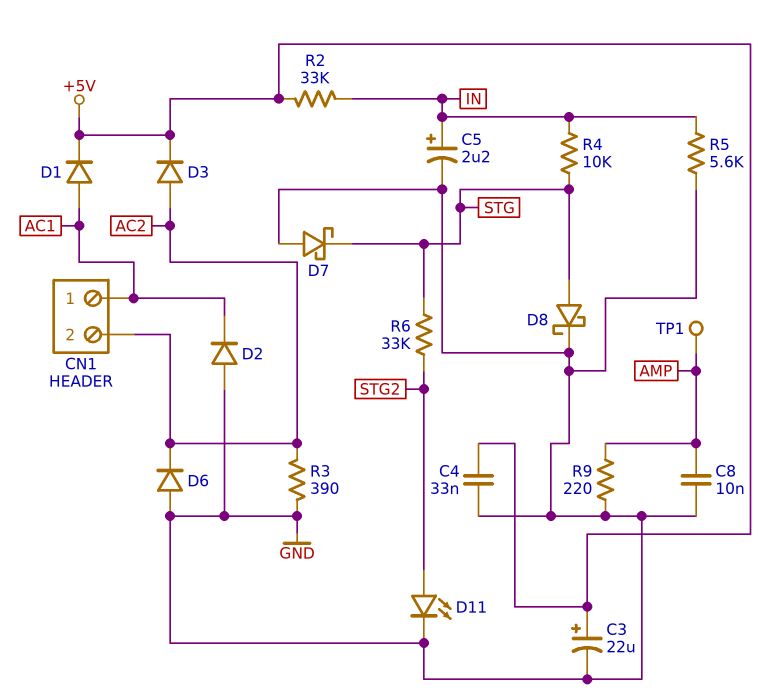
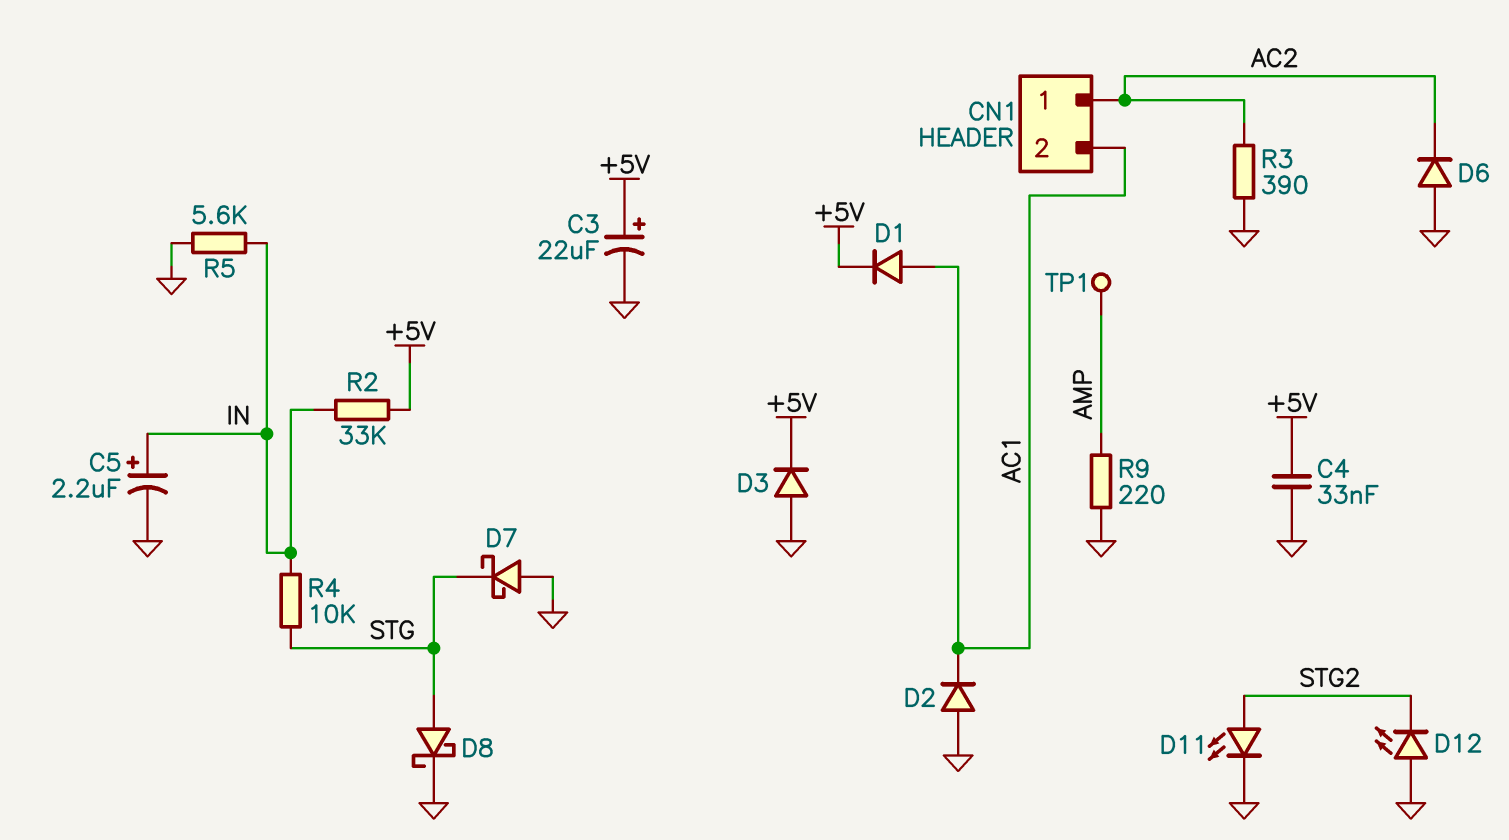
C8: 10nF (AMP, GND) -> none
CN1 pin 1: AC1 -> AC2
CN1 pin 2: AC2 -> AC1
D3: diode (A AC2, K +5V) -> diode (A GND, K +5V)
D12: none -> LED (A GND, K STG2)
R6: 33k (STG, STG2) -> none

